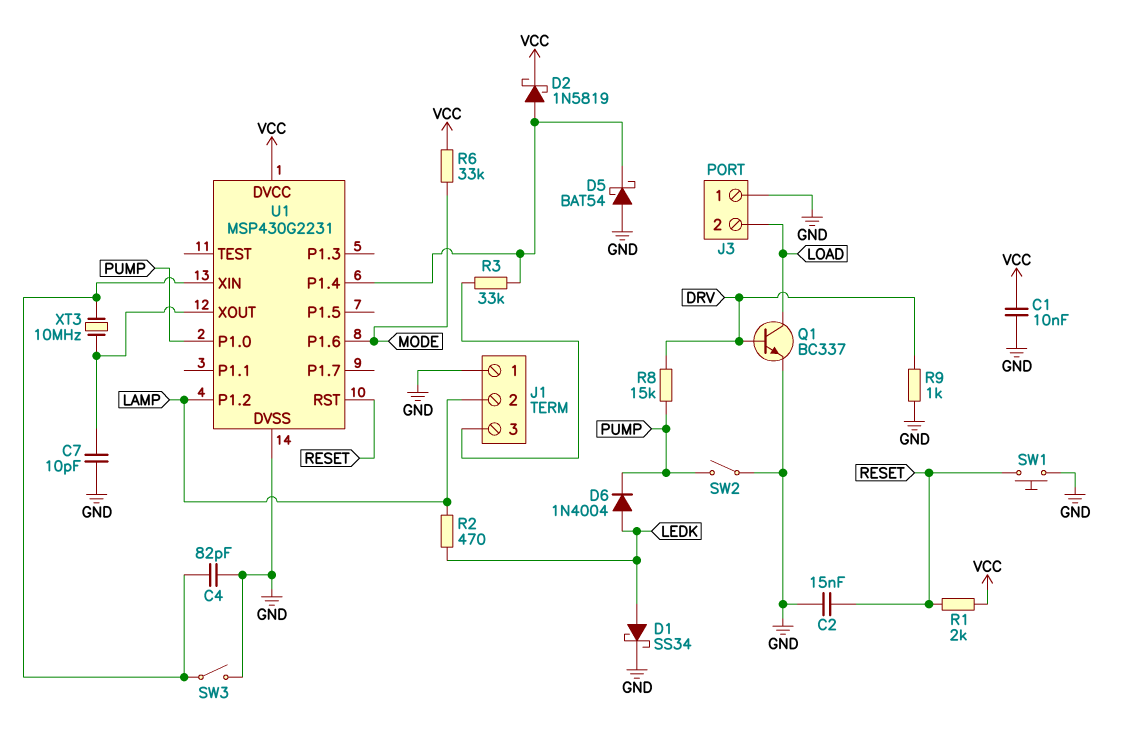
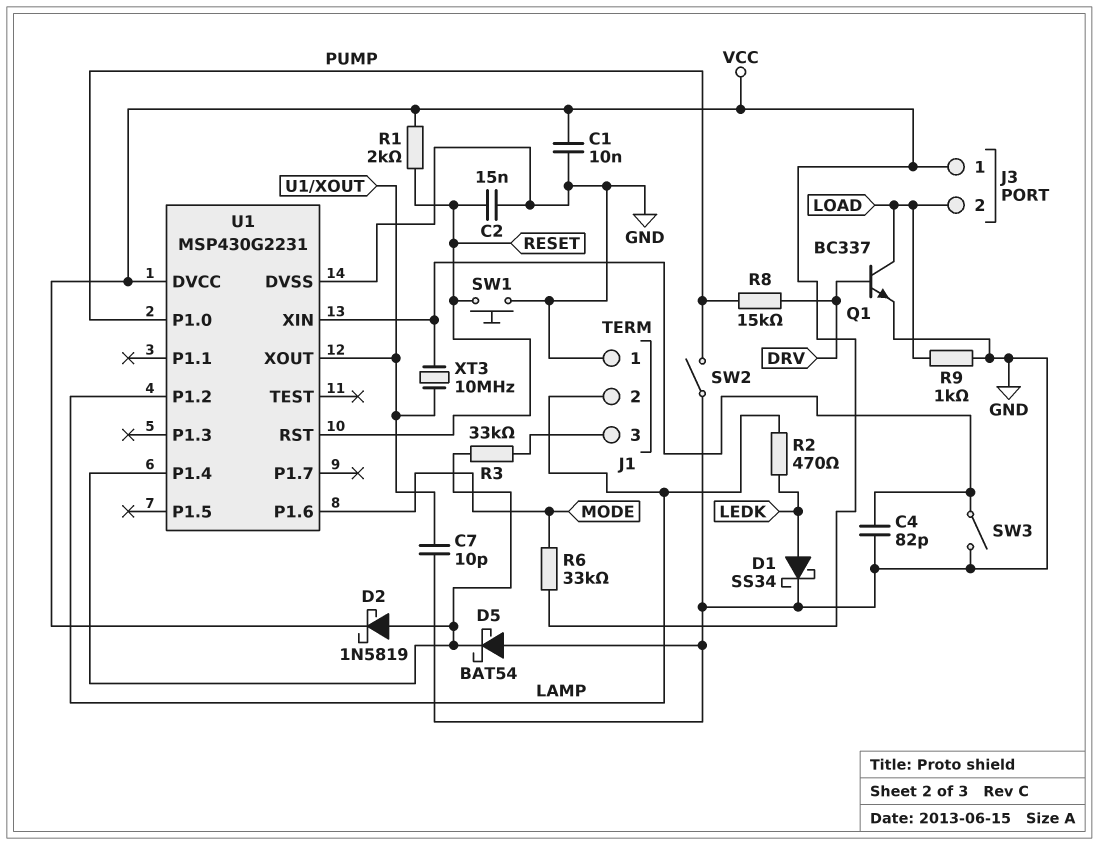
D6: diode 1N4004 (A LEDK, K PUMP) -> none
J3 pin 1: GND -> VCC
R9: 1k (DRV, GND) -> 1k (GND, LOAD)

